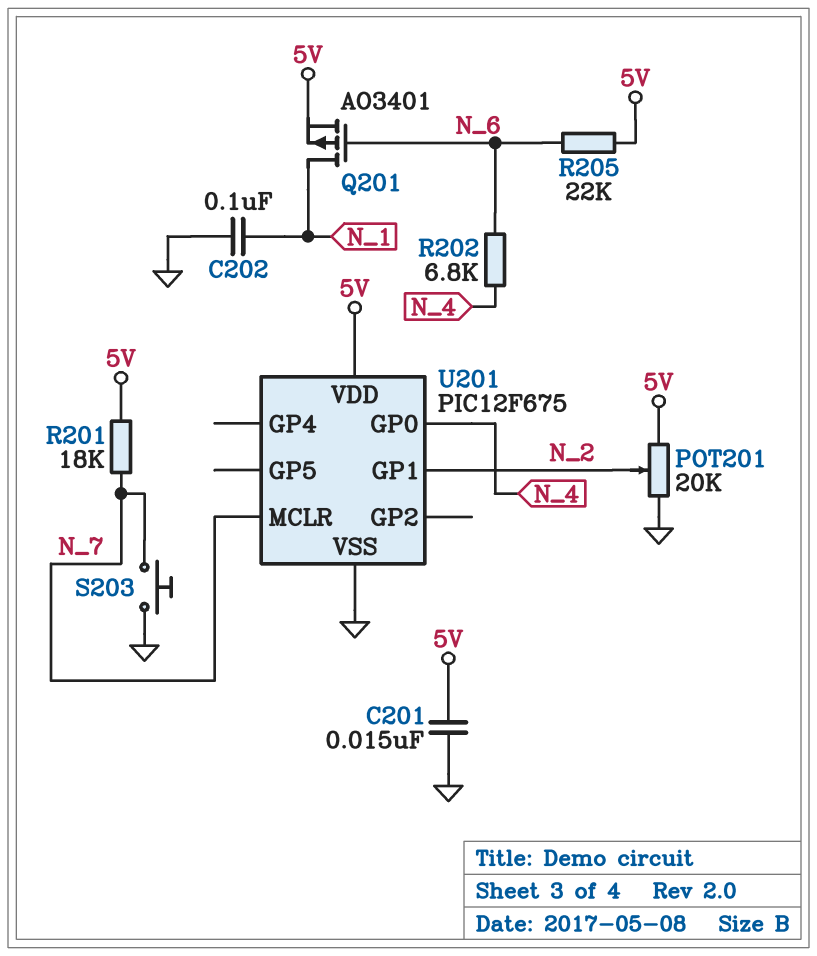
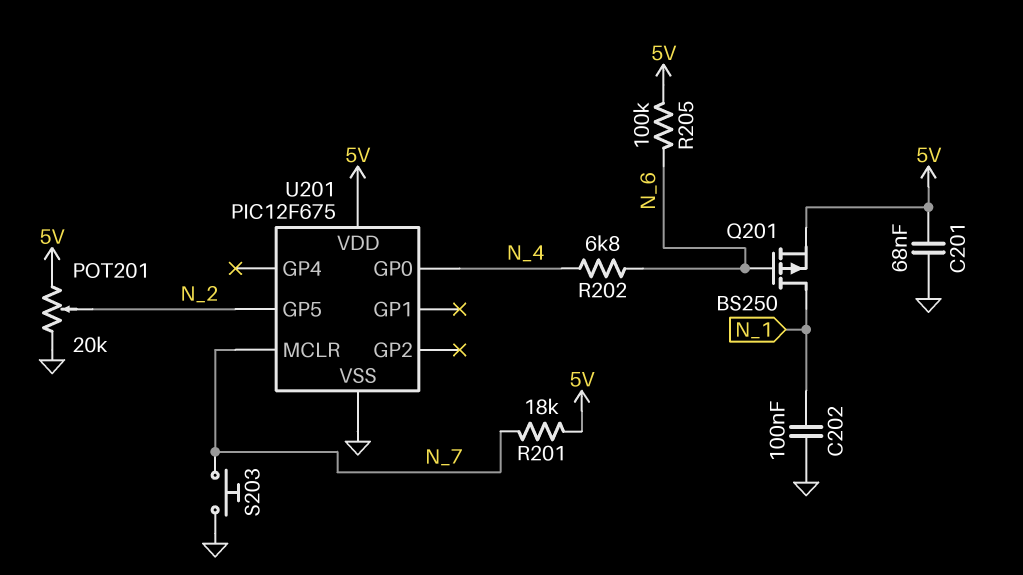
C201: 15nF (5V, GND) -> 68nF (5V, GND)
Q201: PMOS AO3401 (G N_6, D N_1, S 5V) -> PMOS BS250 (G N_6, D N_1, S 5V)
R205: 22k (5V, N_6) -> 100k (5V, N_6)
U201 pin GP1: N_2 -> none
U201 pin GP5: none -> N_2

